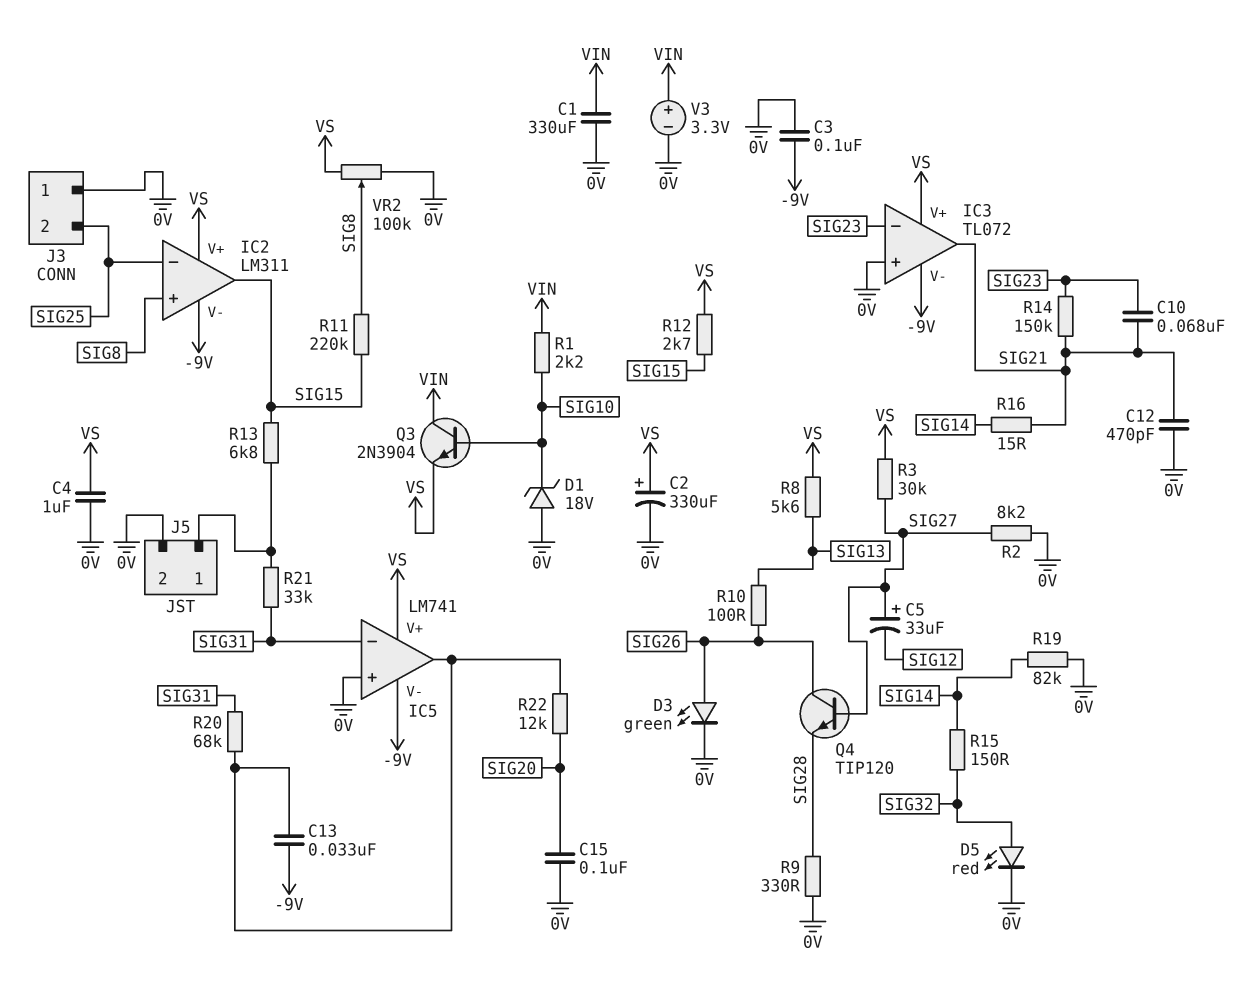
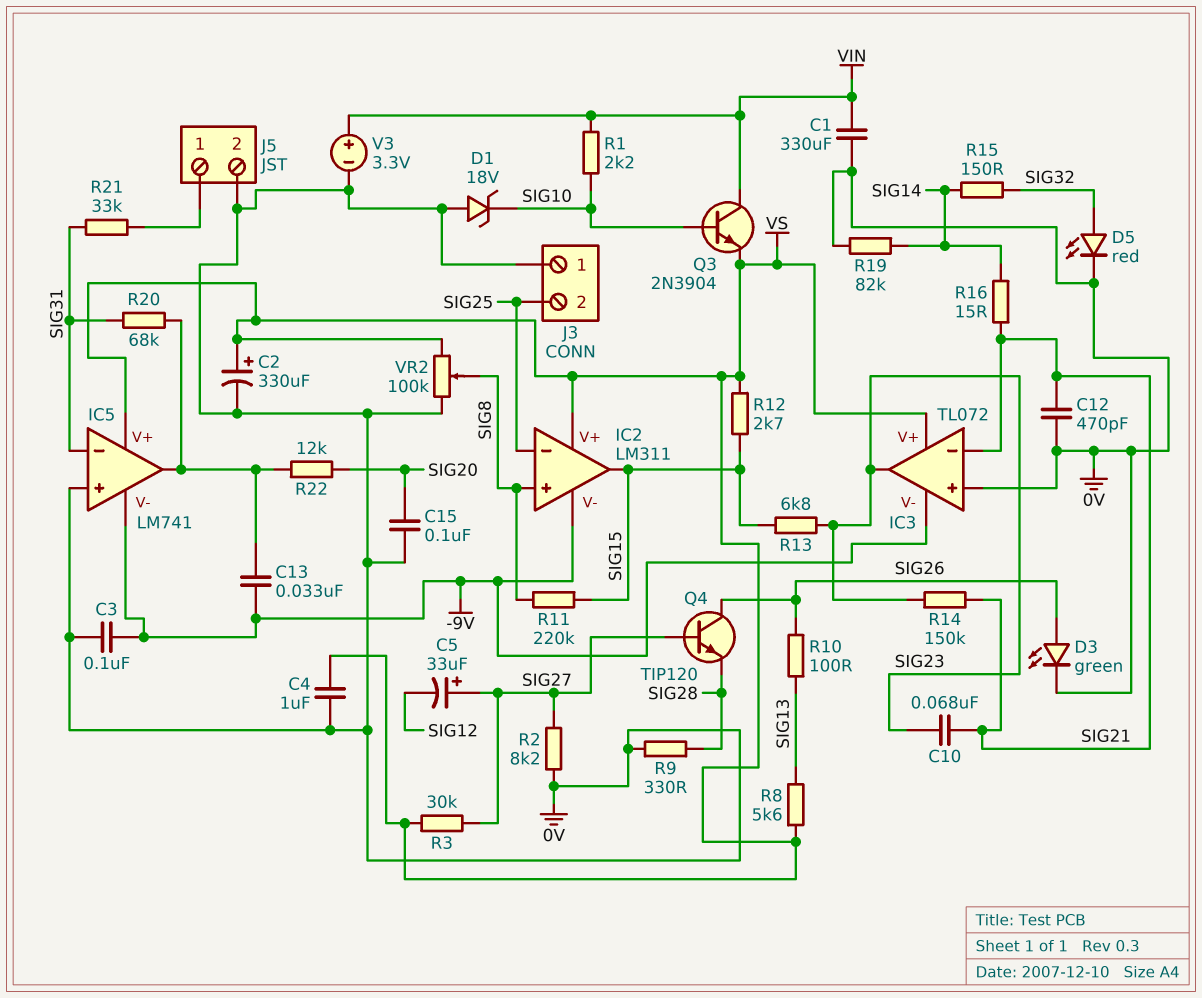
IC3 pin in-: SIG23 -> SIG21
IC3 pin out: SIG21 -> SIG23
R13: 6.8k (J5/1, SIG15) -> 6.8k (SIG15, SIG23)

